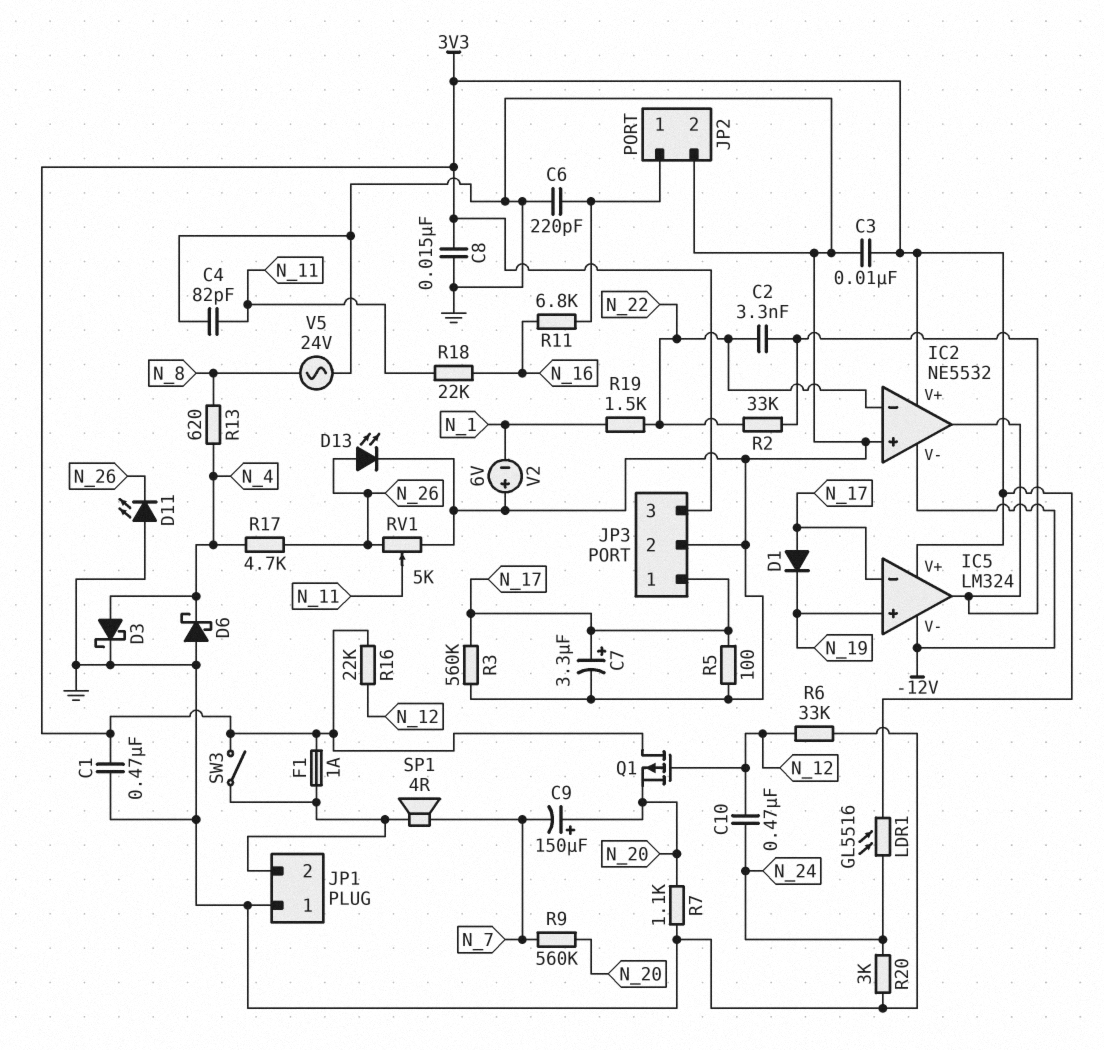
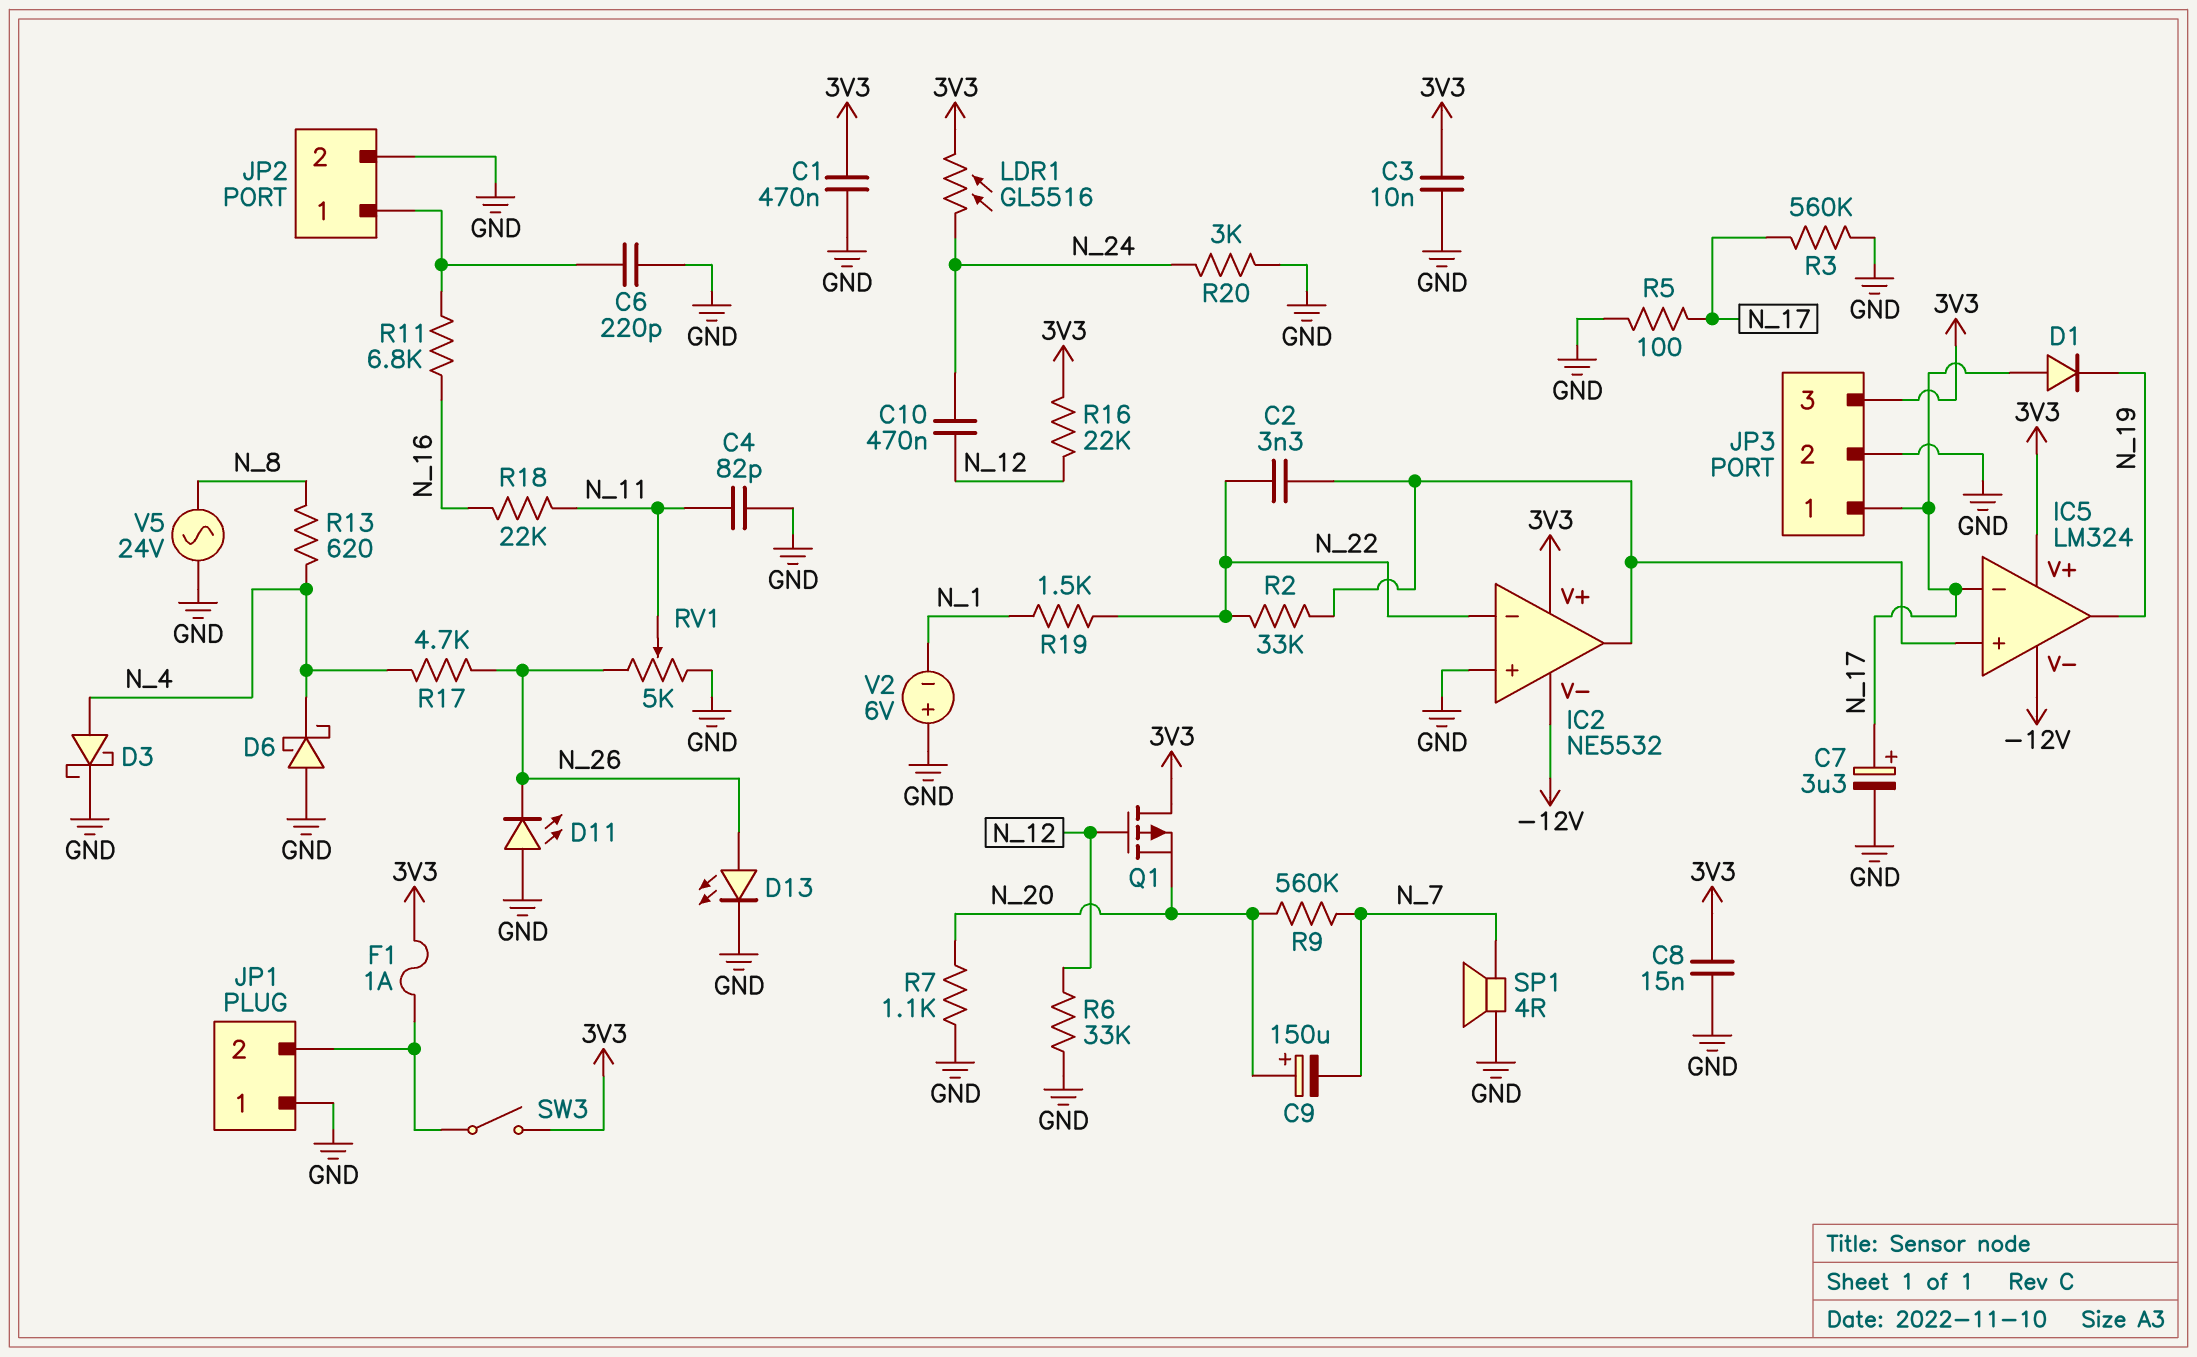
IC5 pin in+: N_19 -> IC2/out
IC5 pin out: IC2/out -> N_19
SP1: speaker 4R (JP1/2, N_7) -> speaker 4R (GND, N_7)

